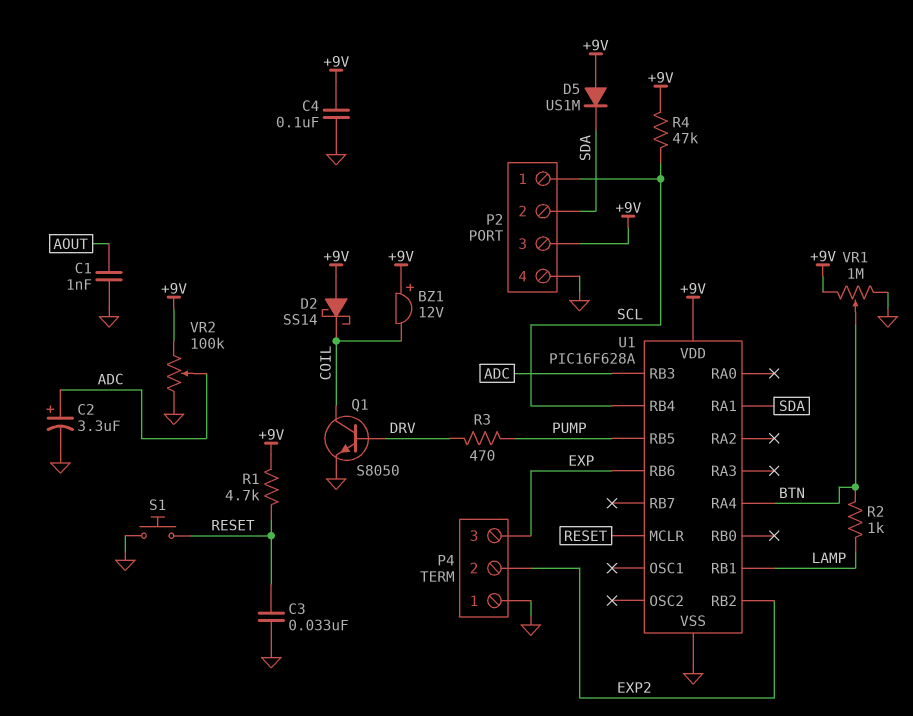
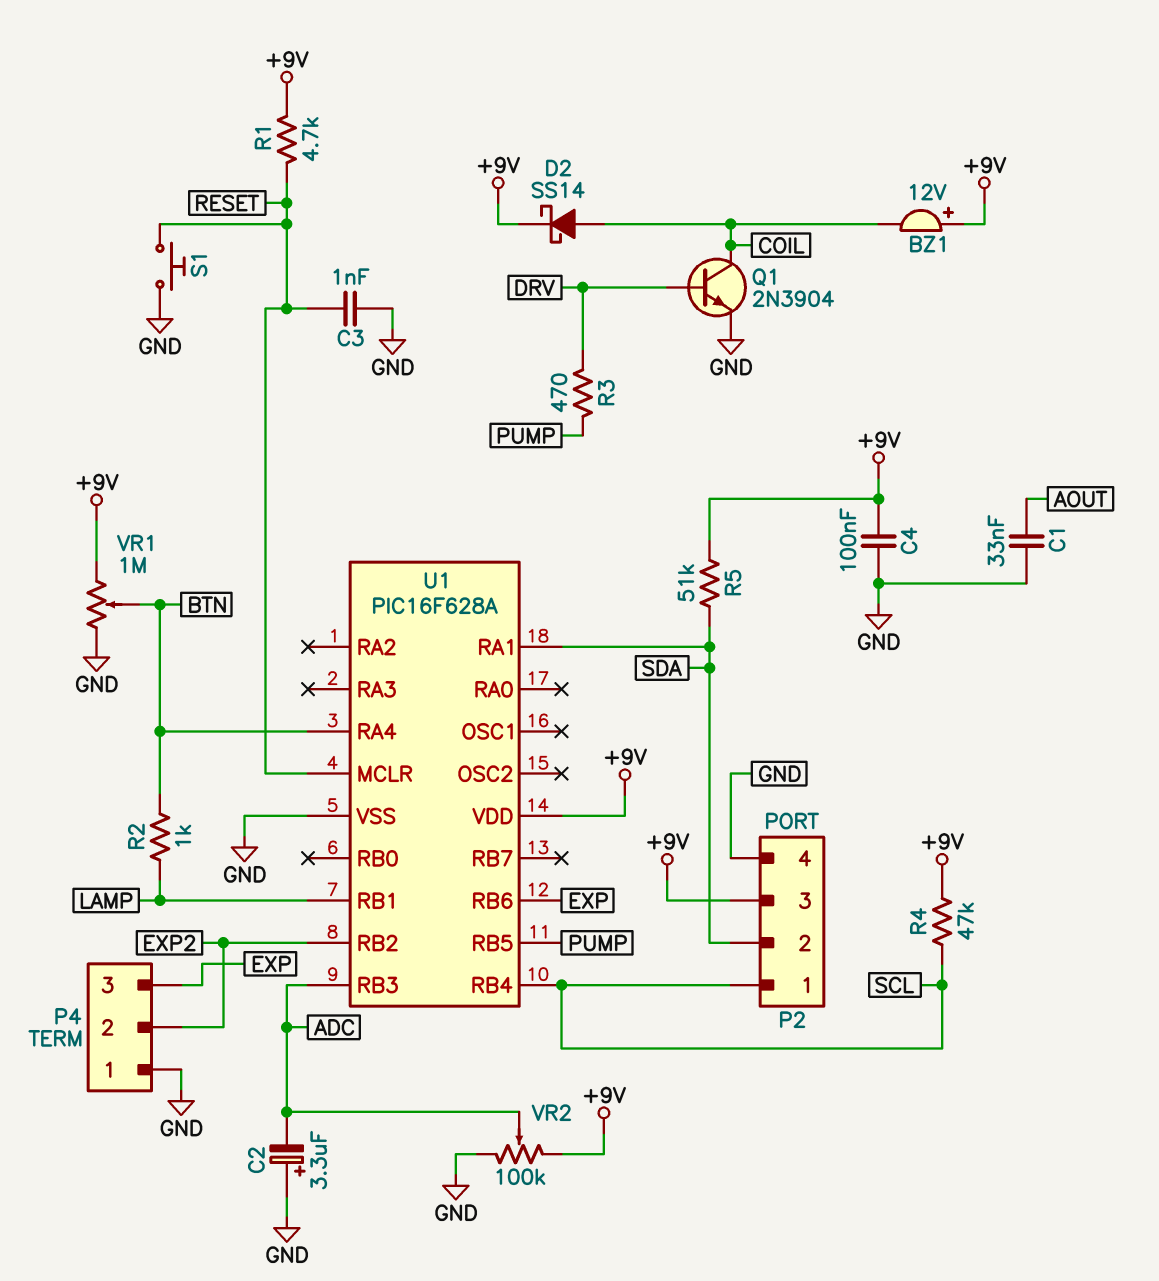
C1: 1nF (AOUT, GND) -> 33nF (AOUT, GND)
C2: 3.3uF (plus ADC, minus GND) -> 3.3uF (plus GND, minus ADC)
C3: 33nF (GND, RESET) -> 1nF (GND, RESET)
D2: schottky SS14 (A +9V, K COIL) -> schottky SS14 (A COIL, K +9V)
D5: diode US1M (A +9V, K SDA) -> none
Q1: NPN S8050 (B DRV, C COIL, E GND) -> NPN 2N3904 (B DRV, C COIL, E GND)
R5: none -> 51k (+9V, SDA)

